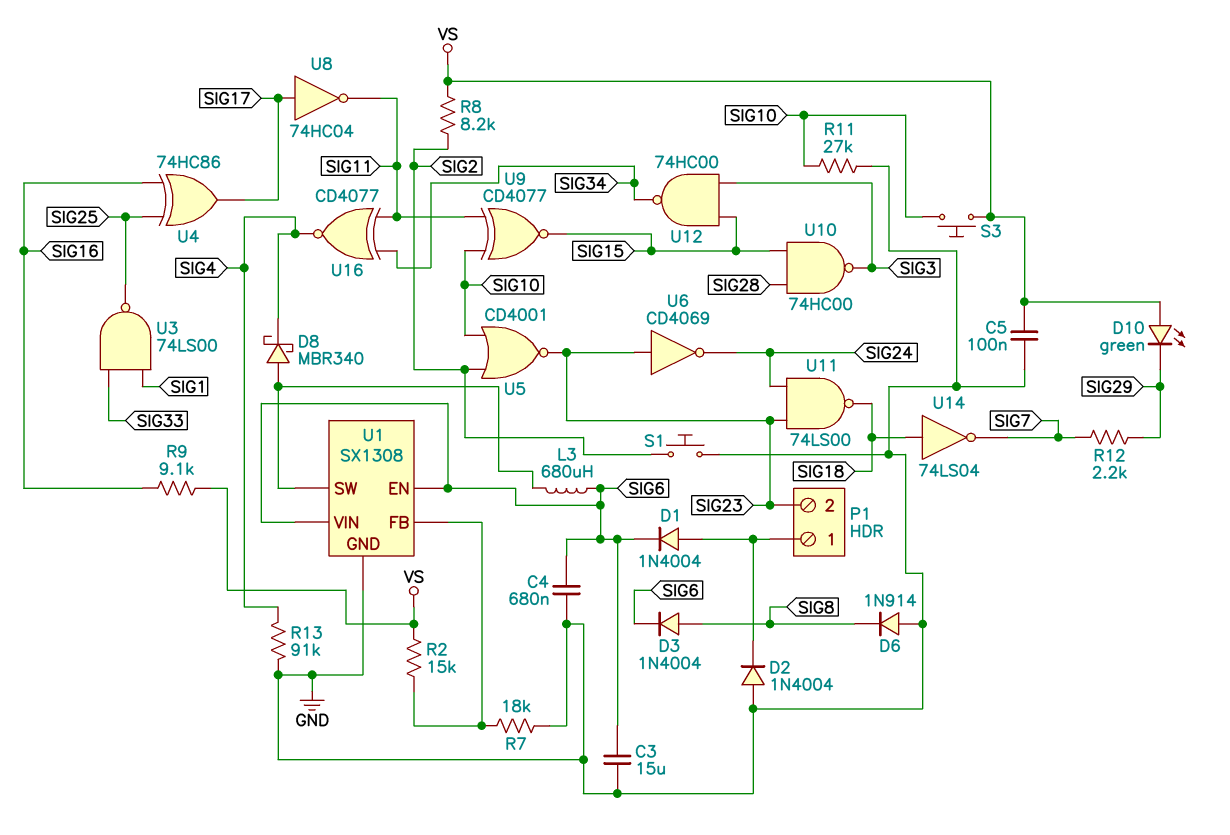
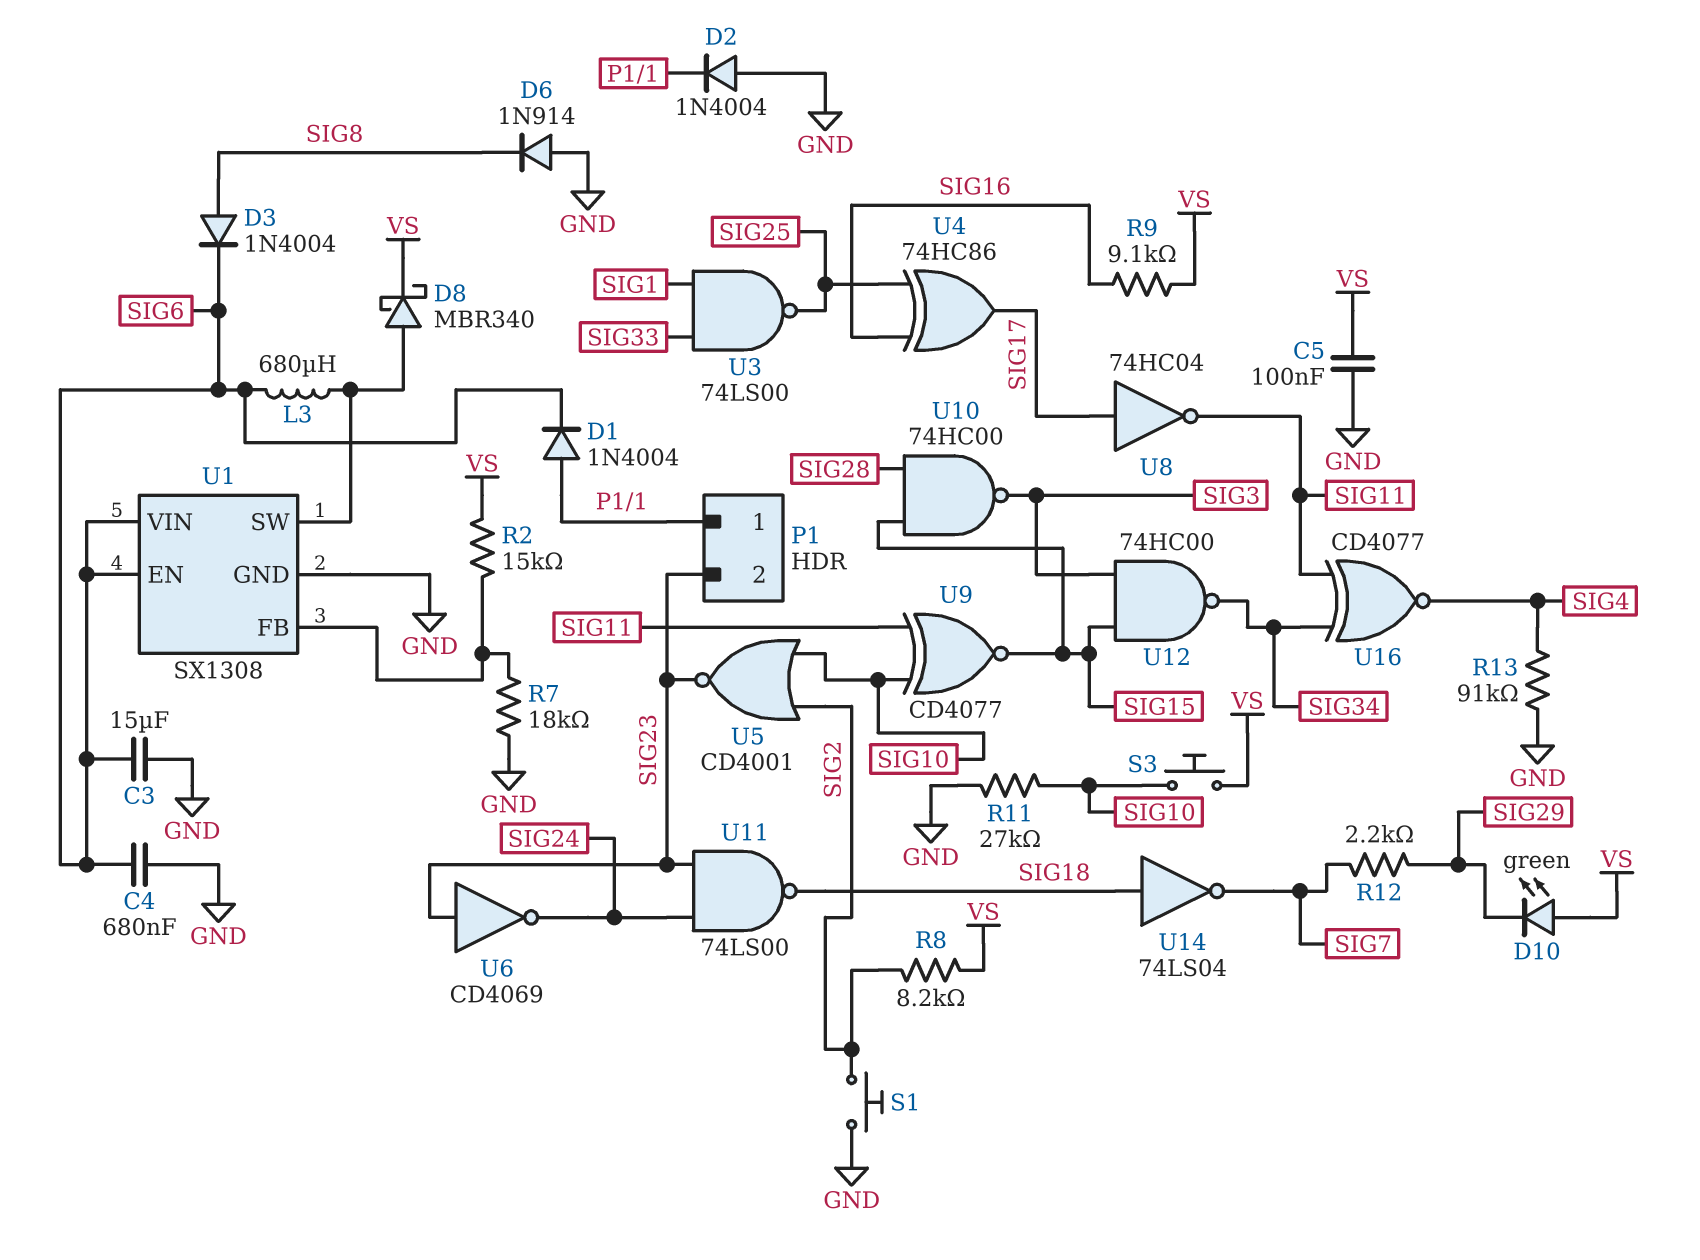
D8: schottky MBR340 (A U1/SW, K SIG4) -> schottky MBR340 (A U1/SW, K VS)

